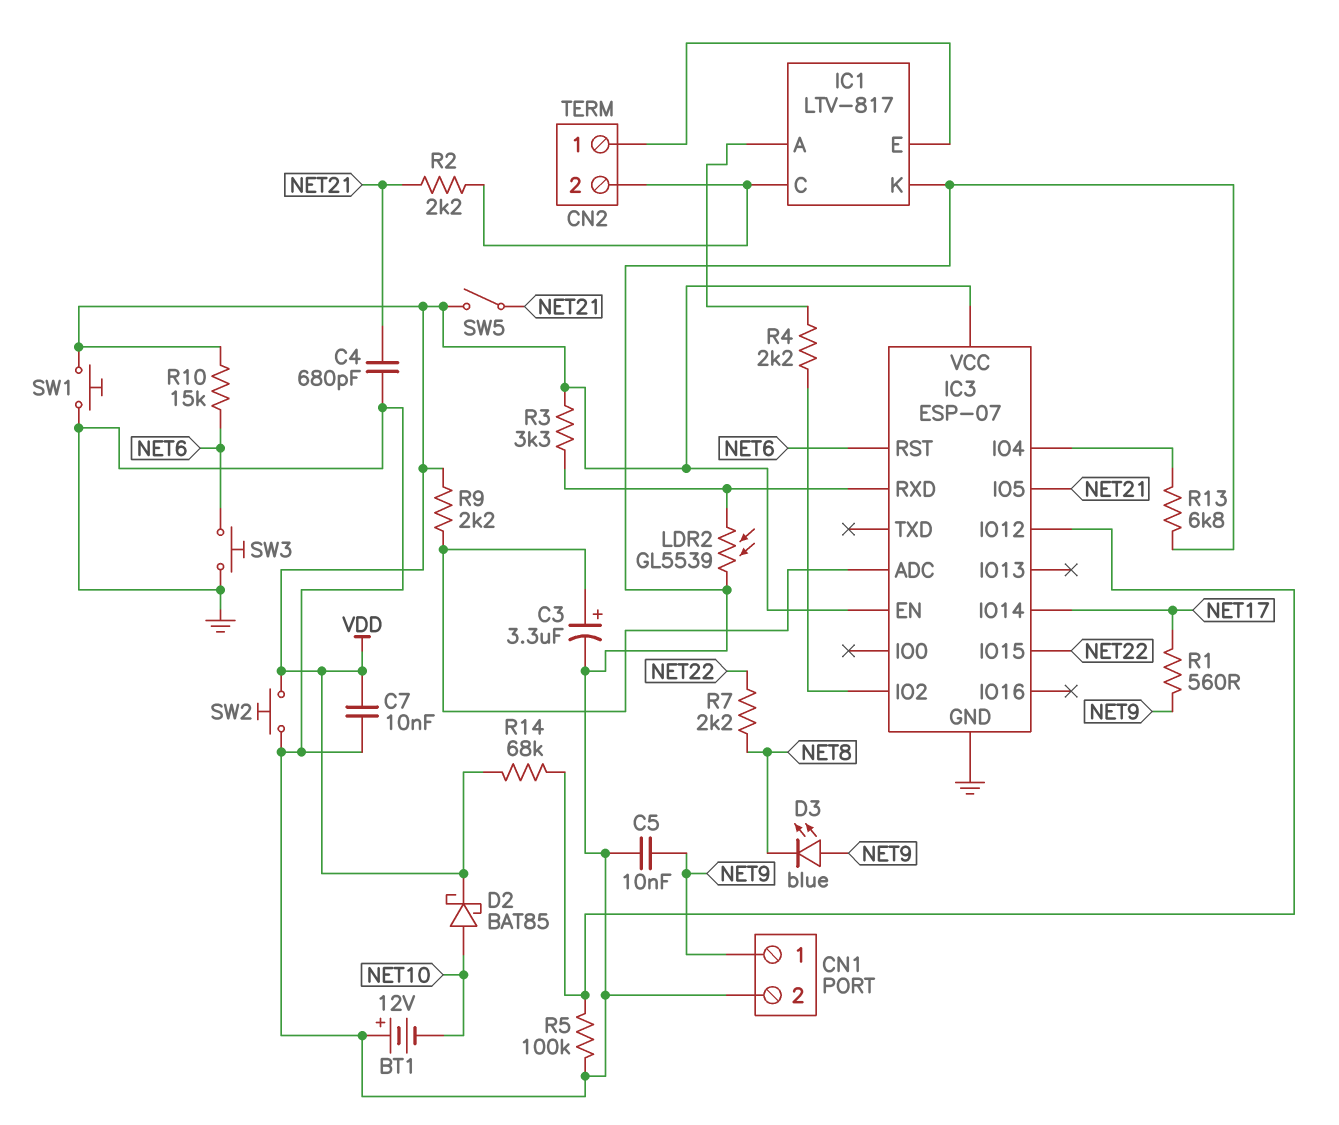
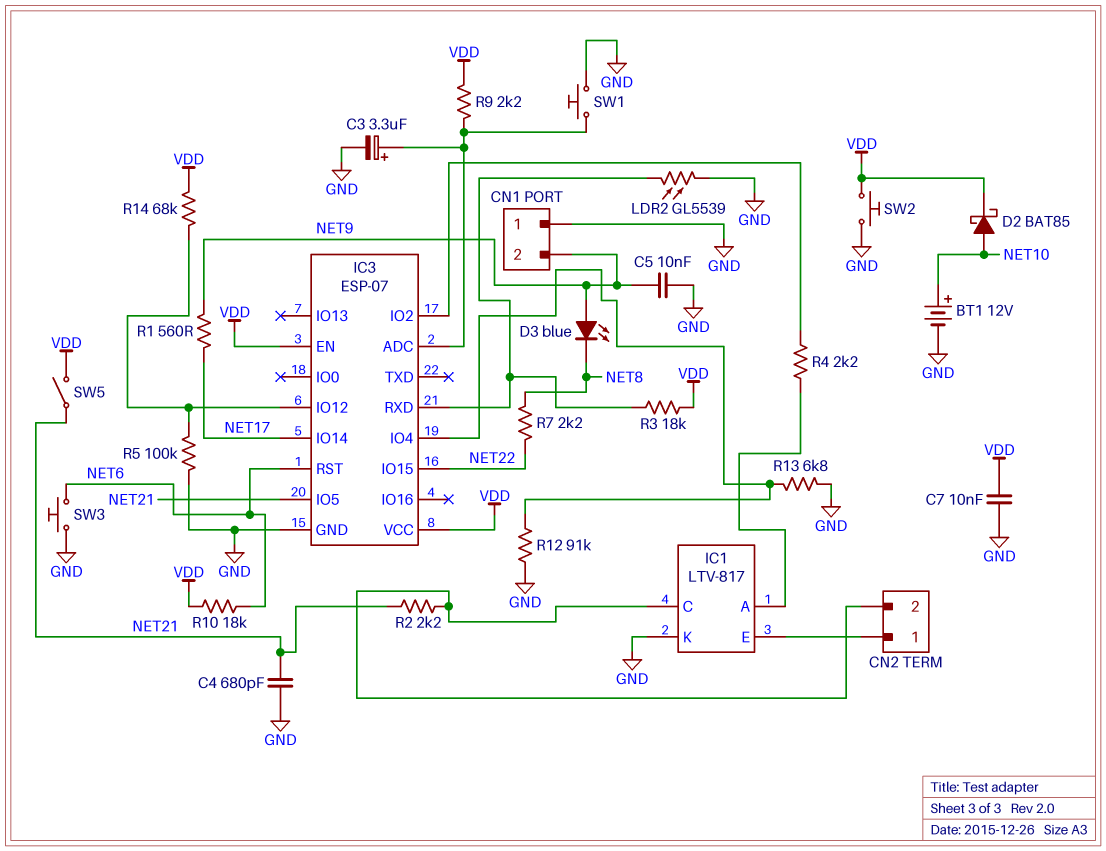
BT1: 12V (plus GND, minus NET10) -> 12V (plus NET10, minus GND)
CN1 pin 1: NET9 -> GND
CN1 pin 2: GND -> NET9
R3: 3.3k (IC3/RXD, VDD) -> 18k (IC3/RXD, VDD)
R10: 15k (NET6, VDD) -> 18k (NET6, VDD)
R12: none -> 91k (GND, IC3/IO4)
SW1: button (GND, VDD) -> button (GND, IC3/ADC)

